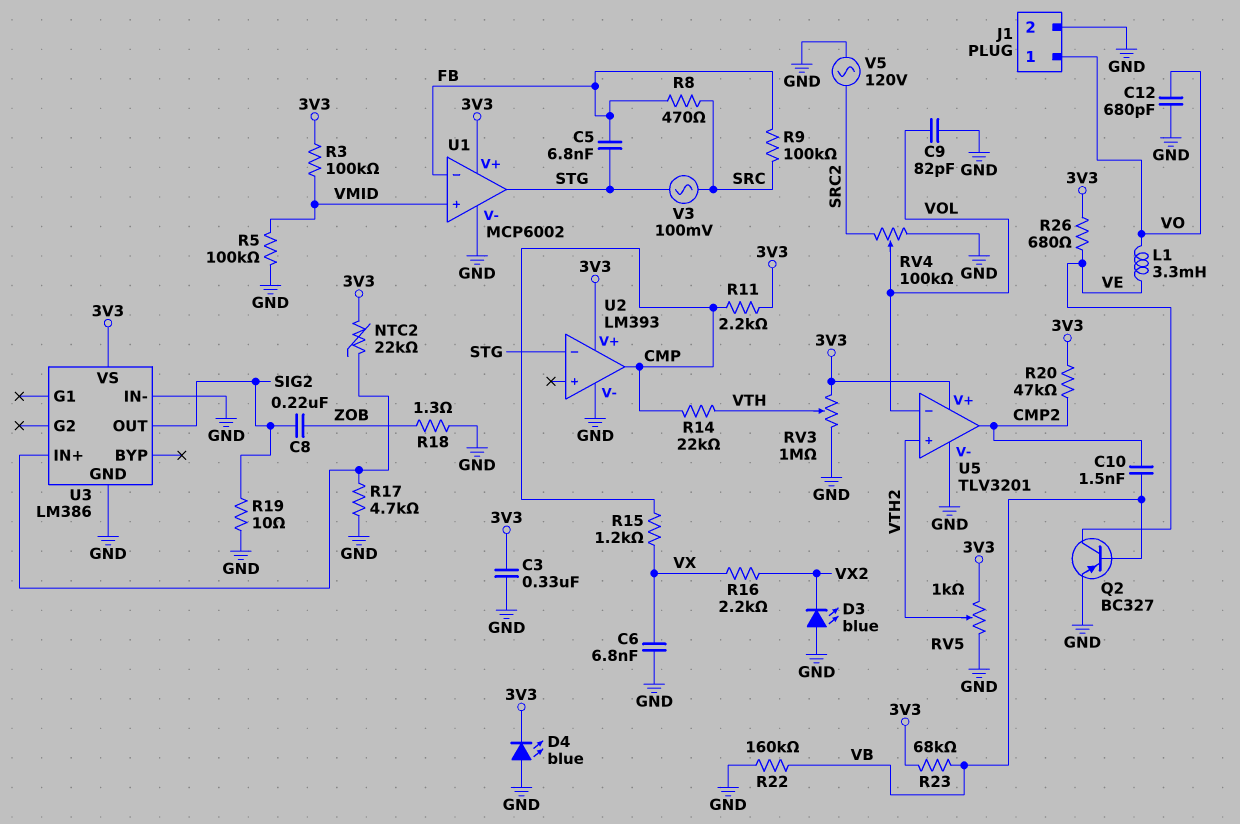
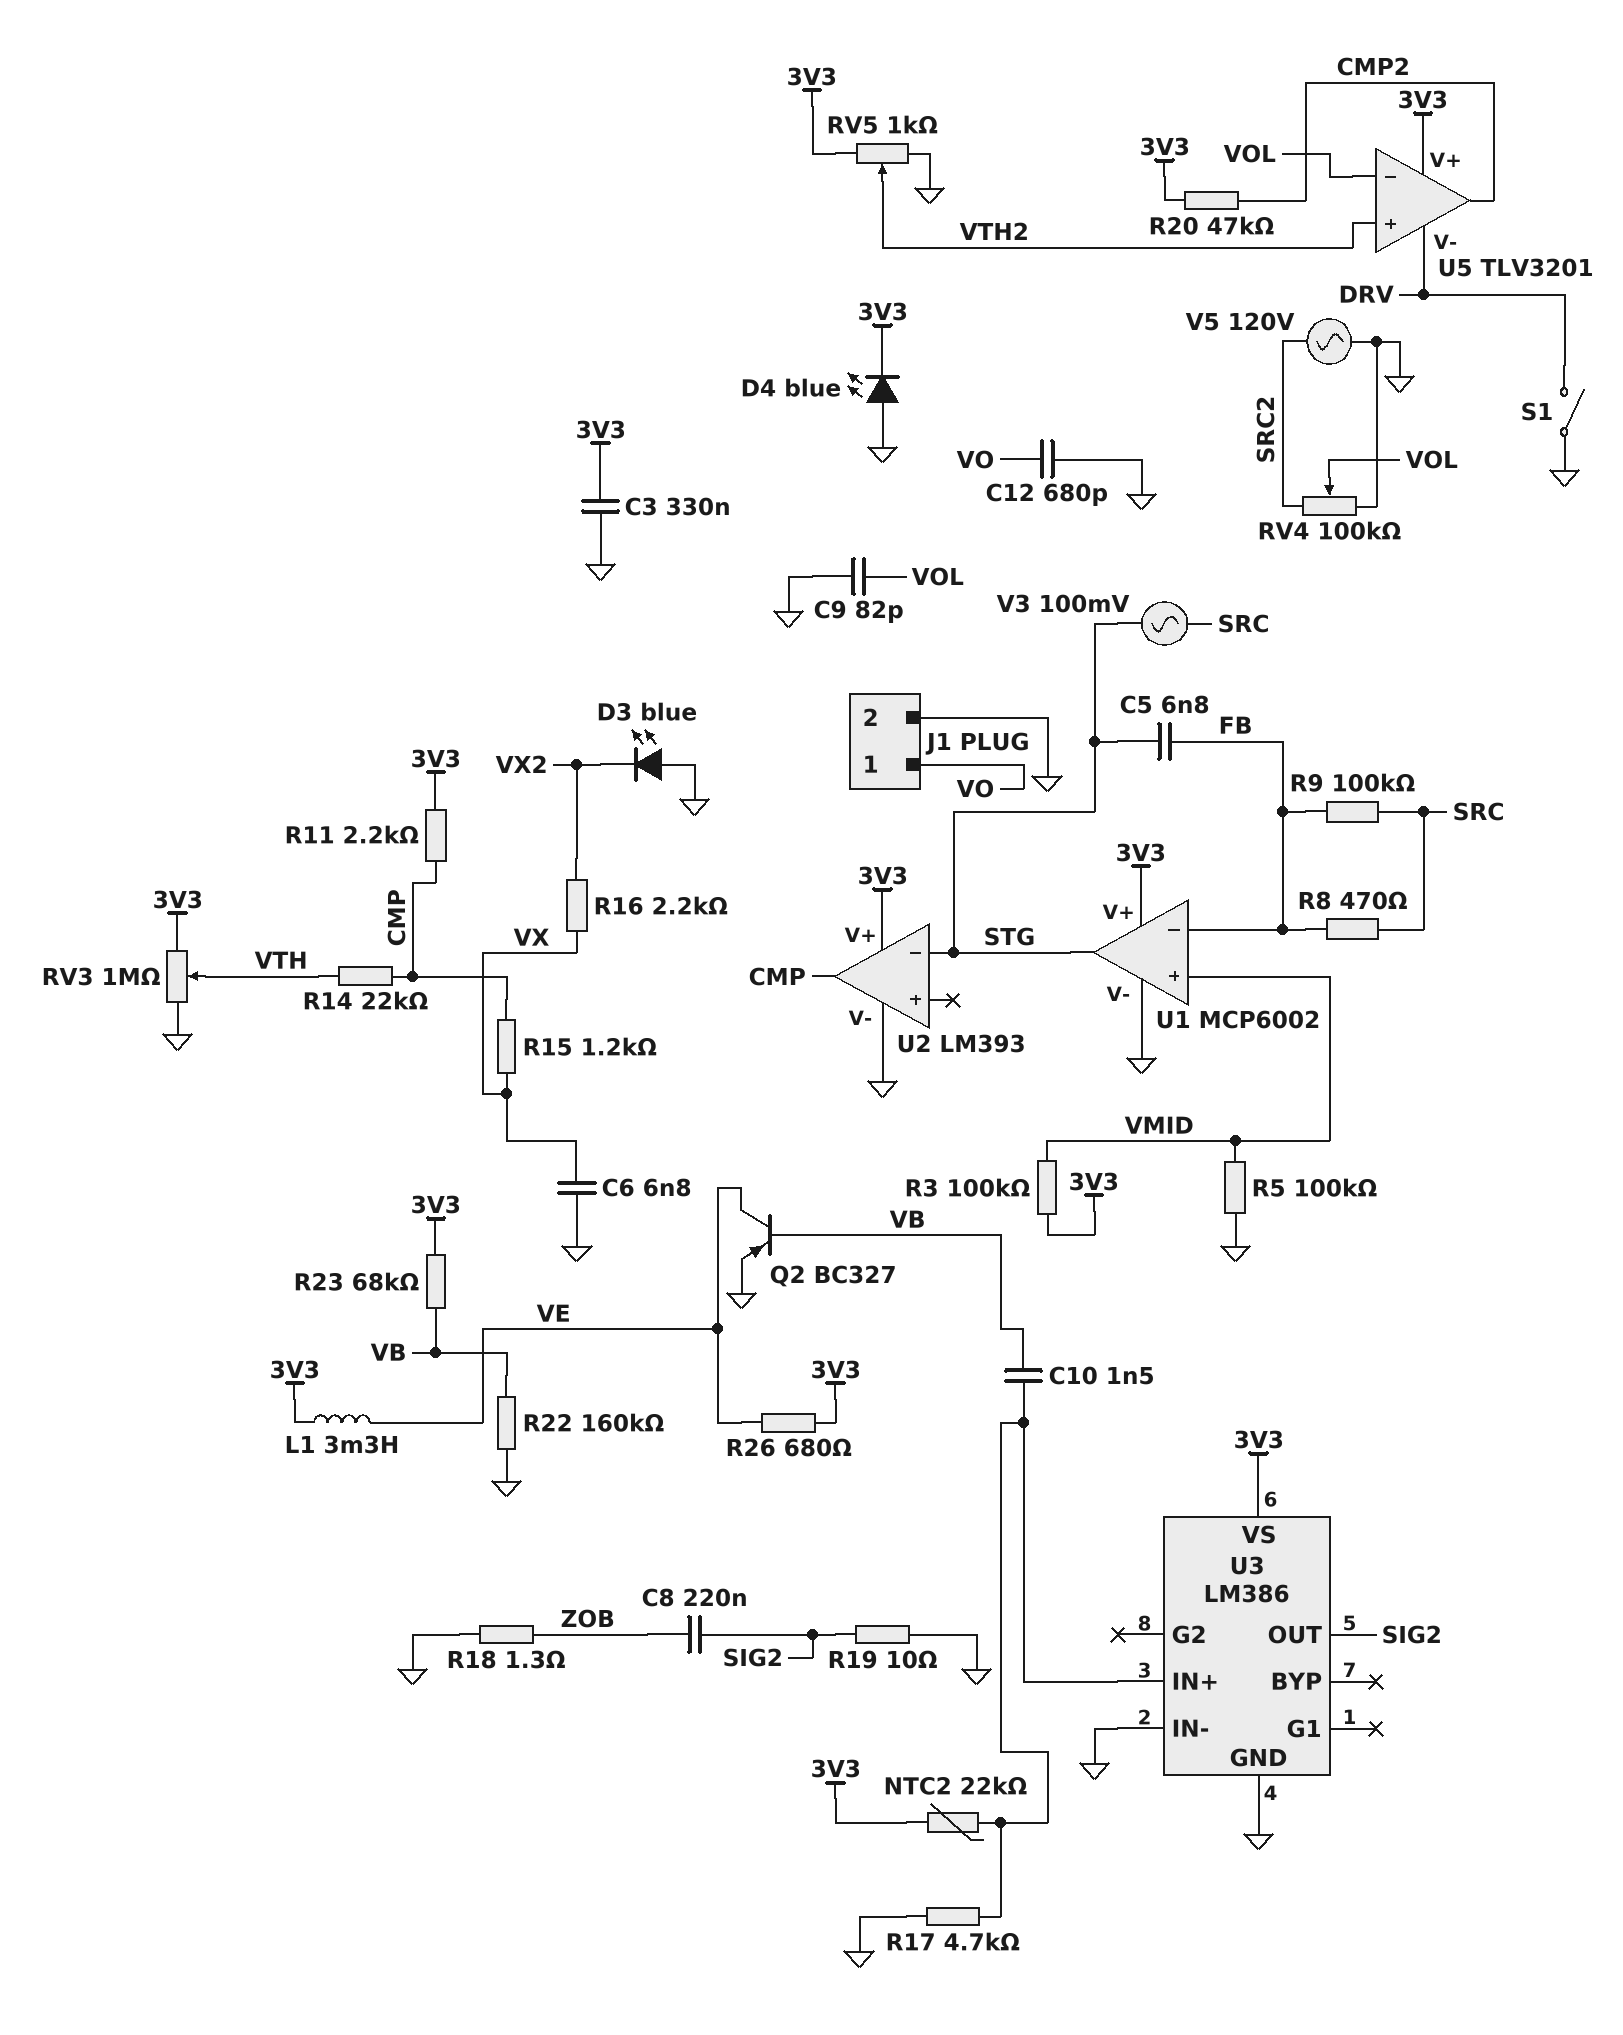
C10: 1.5nF (CMP2, VB) -> 1.5nF (U3/IN+, VB)
L1: 3.3mH (VE, VO) -> 3.3mH (3V3, VE)
S1: none -> switch (DRV, GND)
U5 pin V-: GND -> DRV

